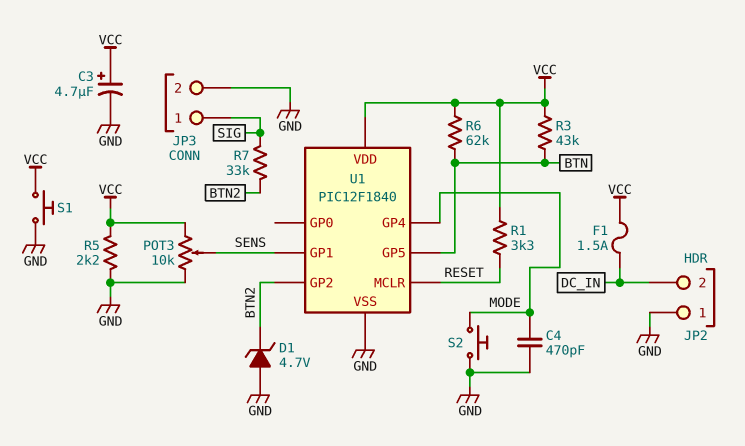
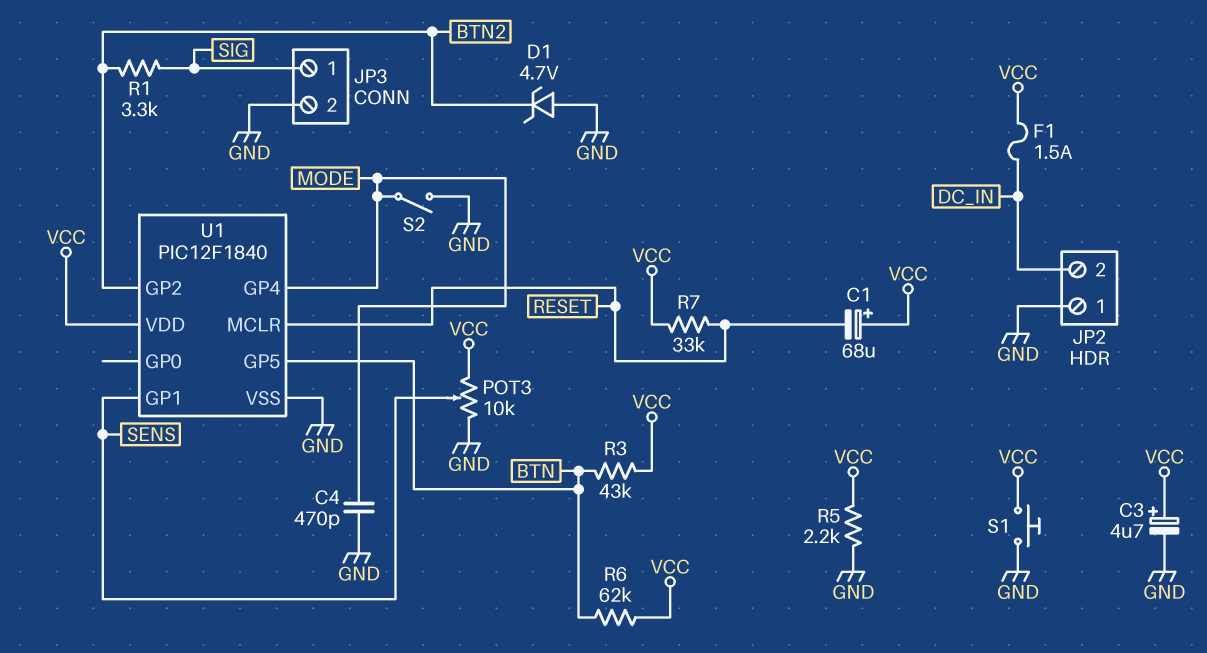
C1: none -> 68uF (plus VCC, minus RESET)
R1: 3.3k (RESET, VCC) -> 3.3k (BTN2, SIG)
R7: 33k (BTN2, SIG) -> 33k (RESET, VCC)
S2: button (GND, MODE) -> switch (GND, MODE)

